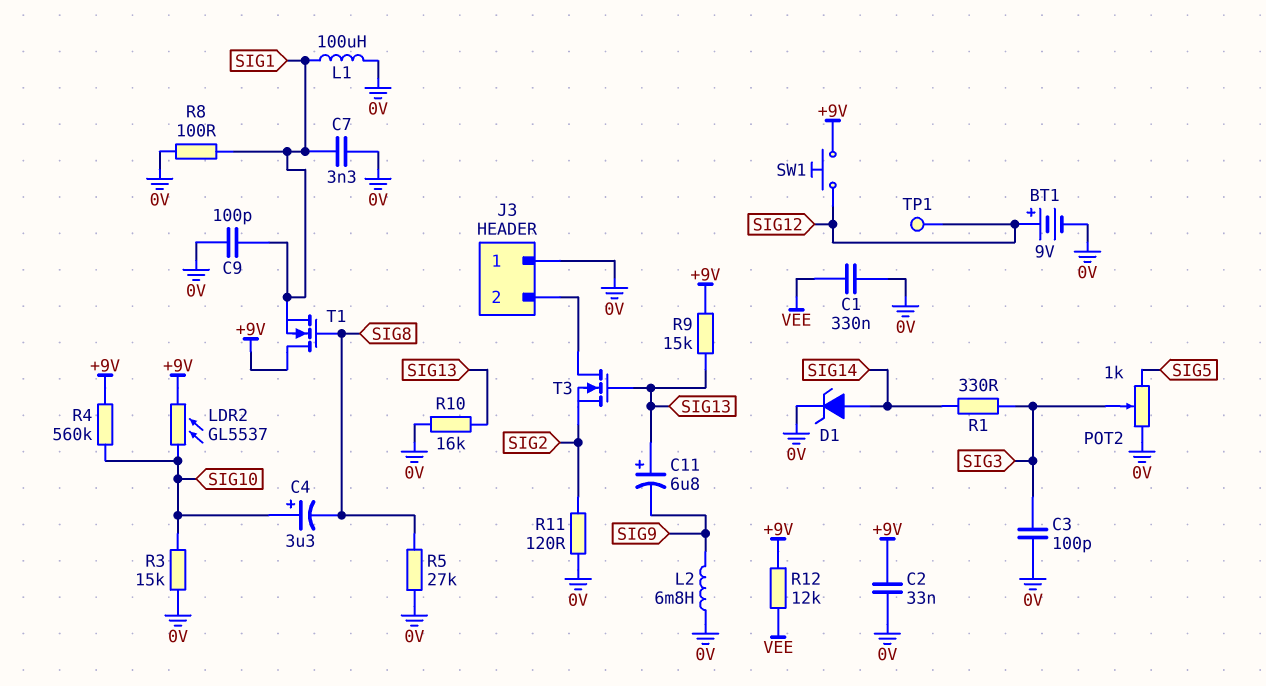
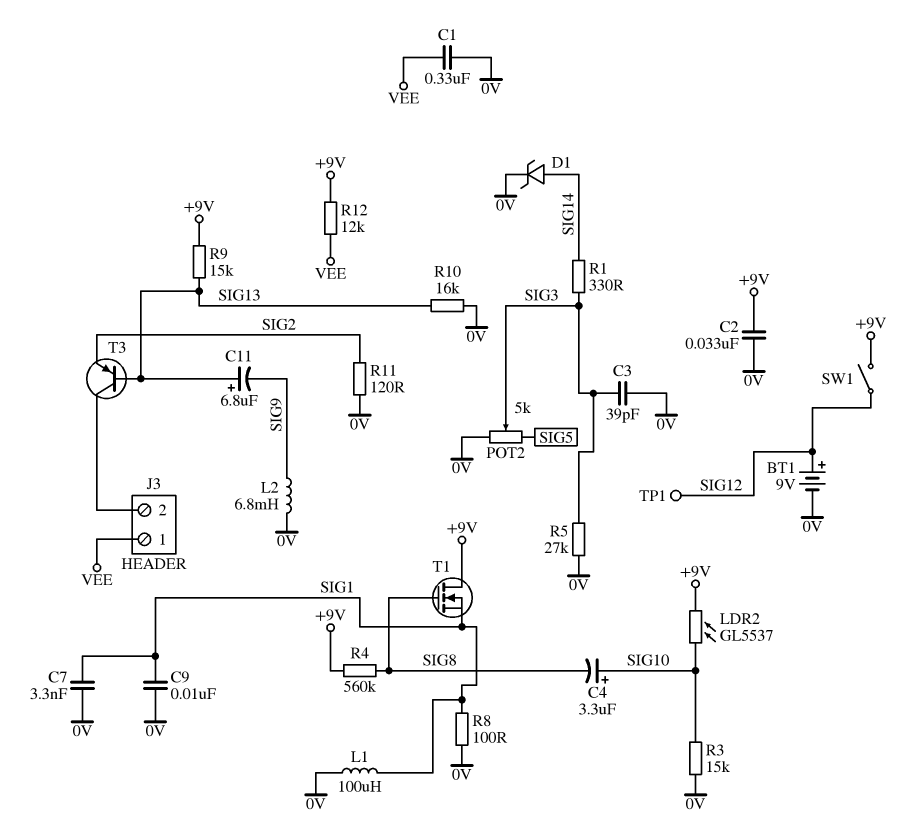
C3: 100pF (0V, SIG3) -> 39pF (0V, SIG3)
C9: 100pF (0V, SIG1) -> 10nF (0V, SIG1)
J3 pin 1: 0V -> VEE
POT2: 1k (0V, SIG5, wiper SIG3) -> 5k (0V, SIG5, wiper SIG3)
R4: 560k (+9V, SIG10) -> 560k (+9V, SIG8)
R5: 27k (0V, SIG8) -> 27k (0V, SIG3)
SW1: button (+9V, SIG12) -> switch (+9V, SIG12)
T3: NMOS (G SIG13, D J3/2, S SIG2) -> PNP (B SIG13, C J3/2, E SIG2)

